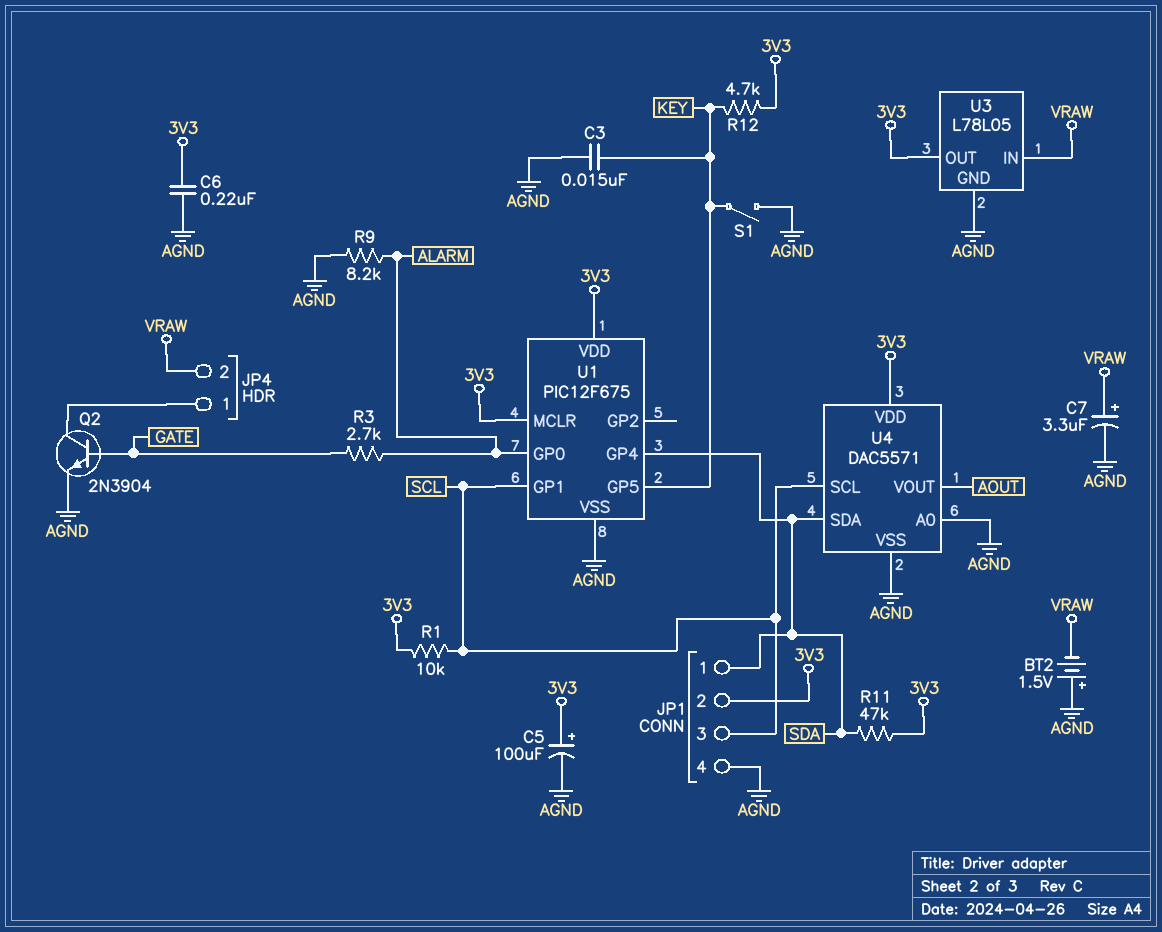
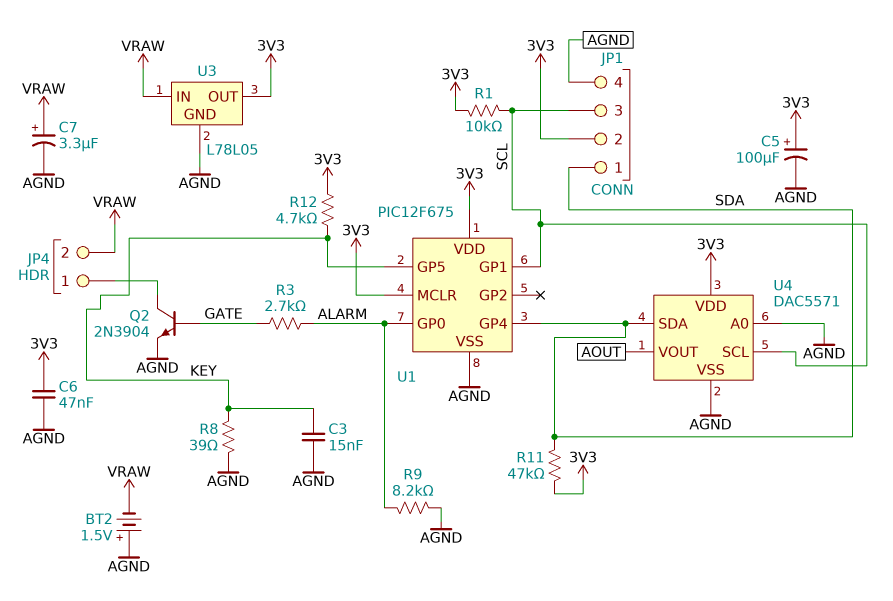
C6: 220nF (3V3, AGND) -> 47nF (3V3, AGND)
R8: none -> 39 (AGND, KEY)
S1: switch (AGND, KEY) -> none

